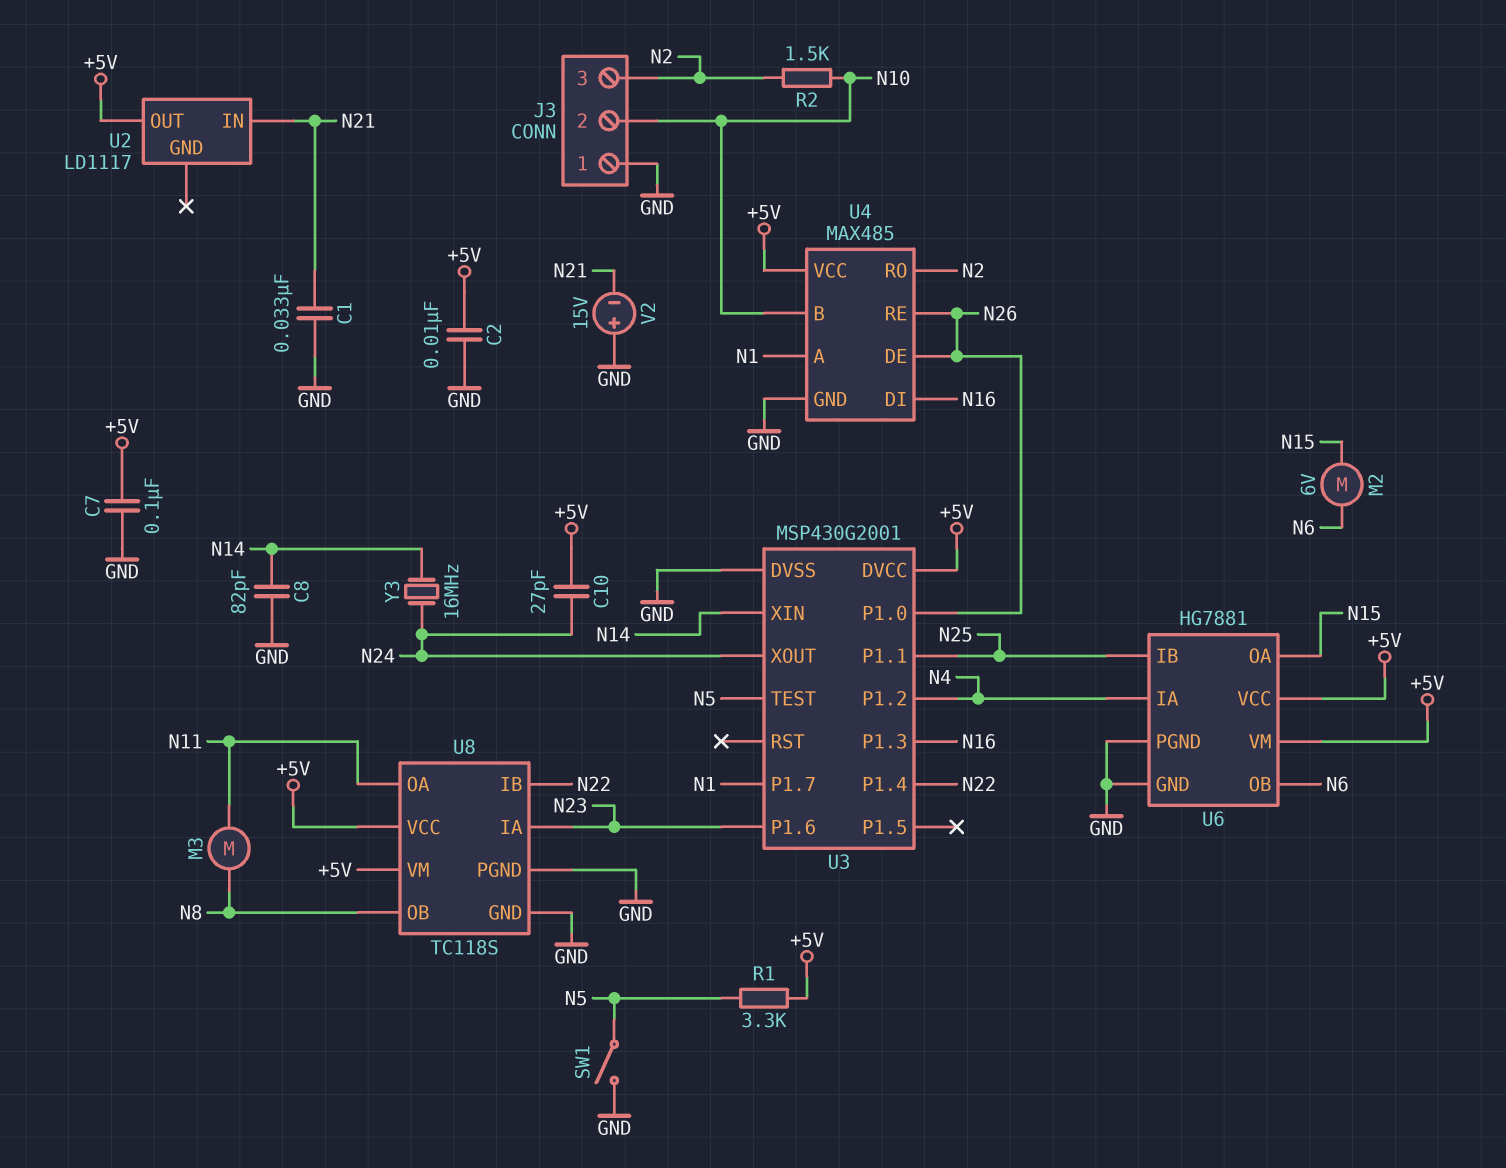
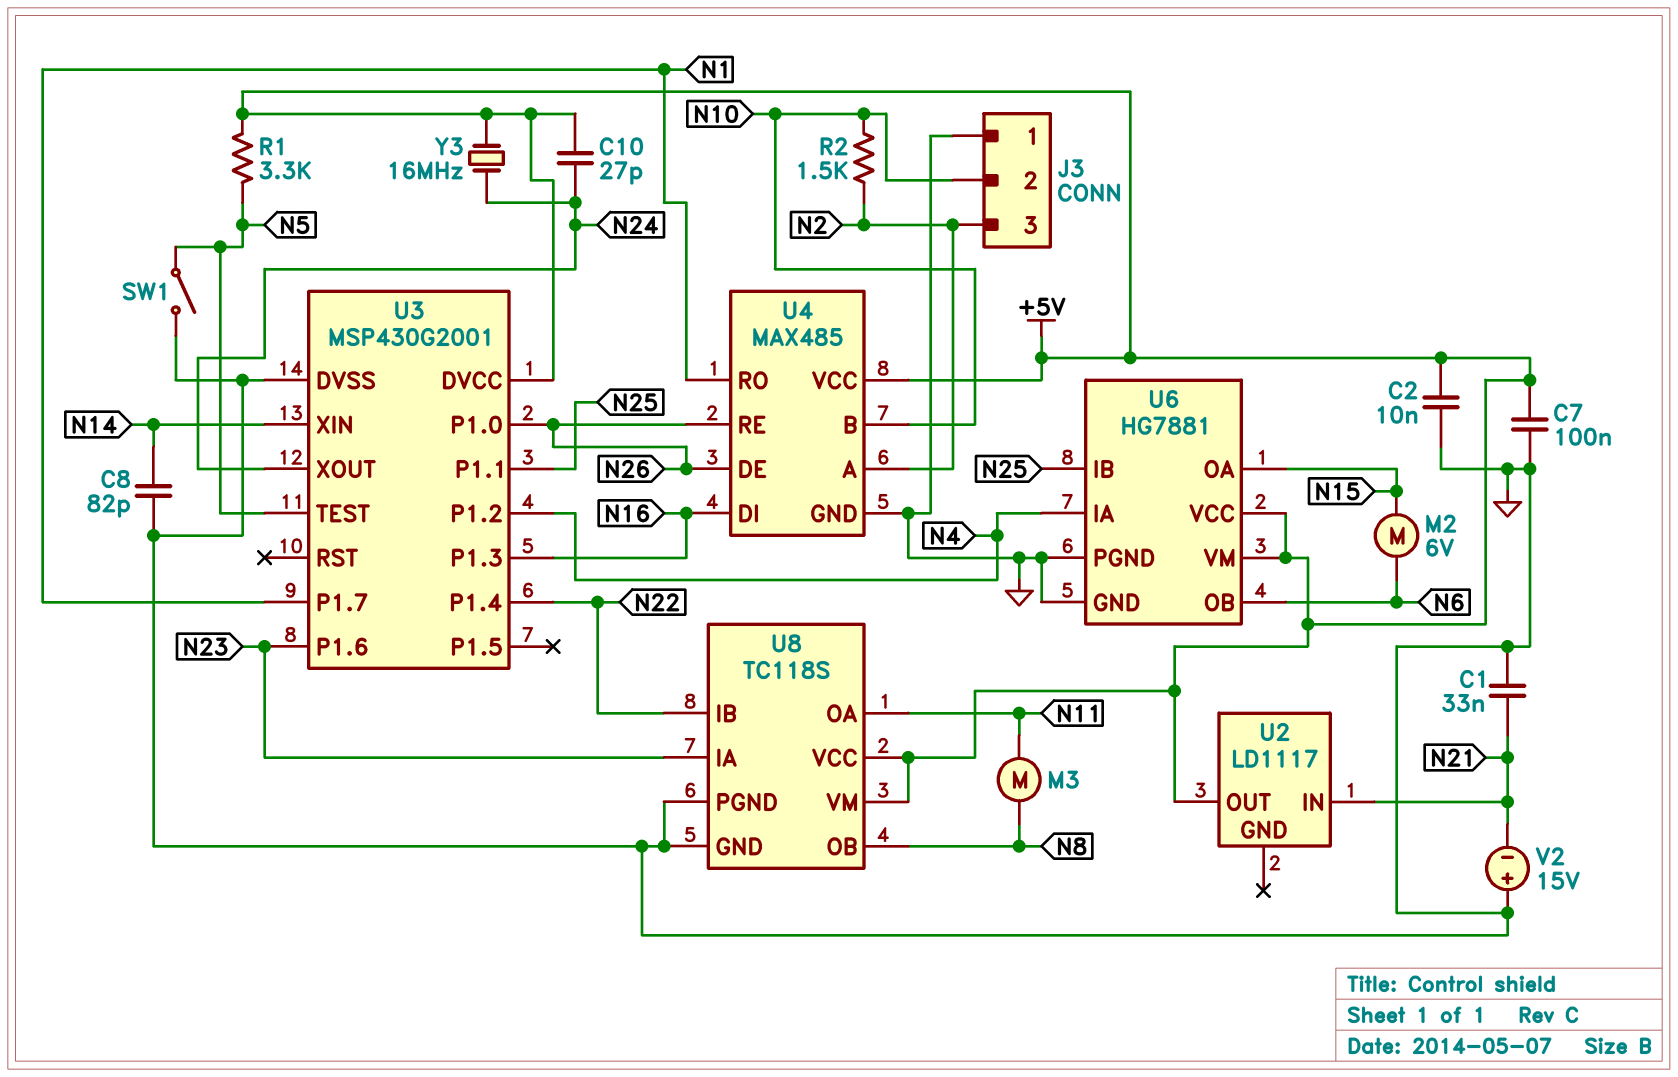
U4 pin A: N1 -> N2
U4 pin RO: N2 -> N1
Y3: 16MHz (N14, N24) -> 16MHz (+5V, N24)

